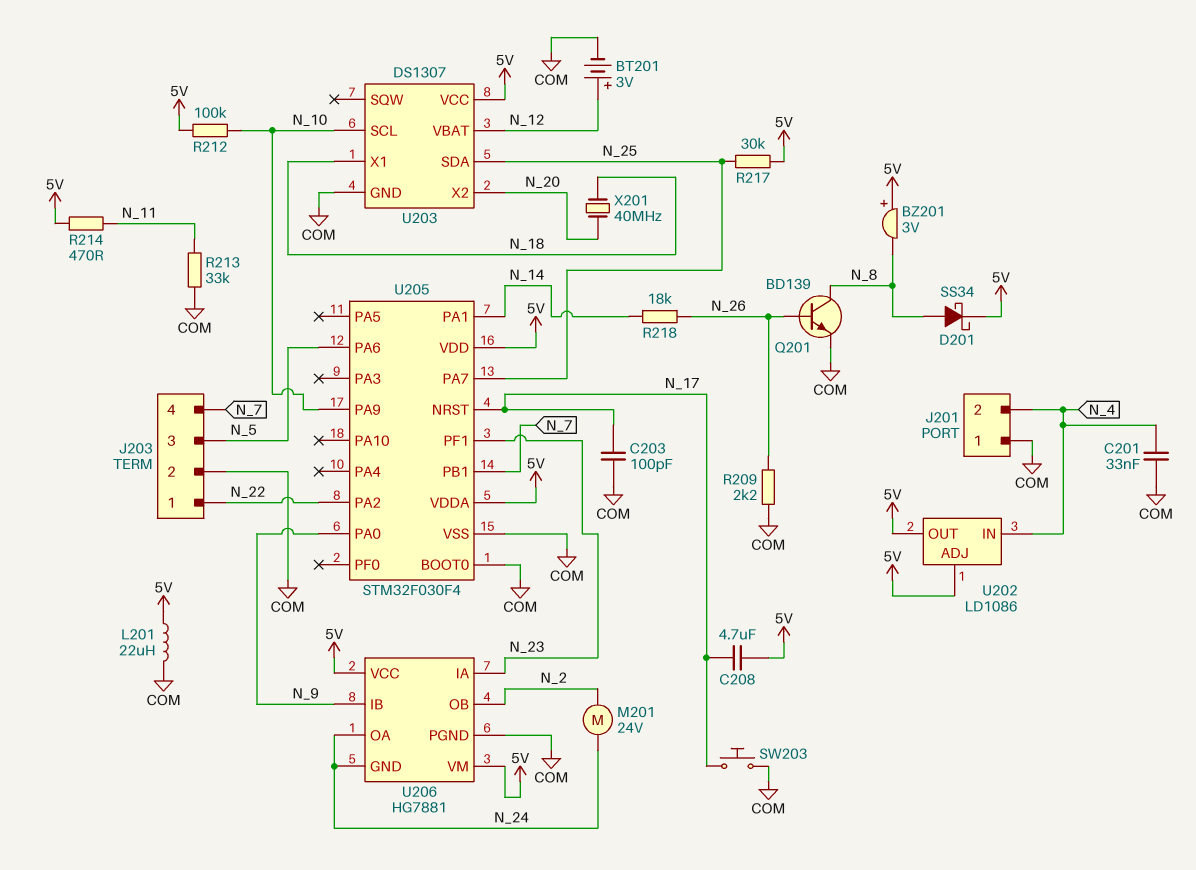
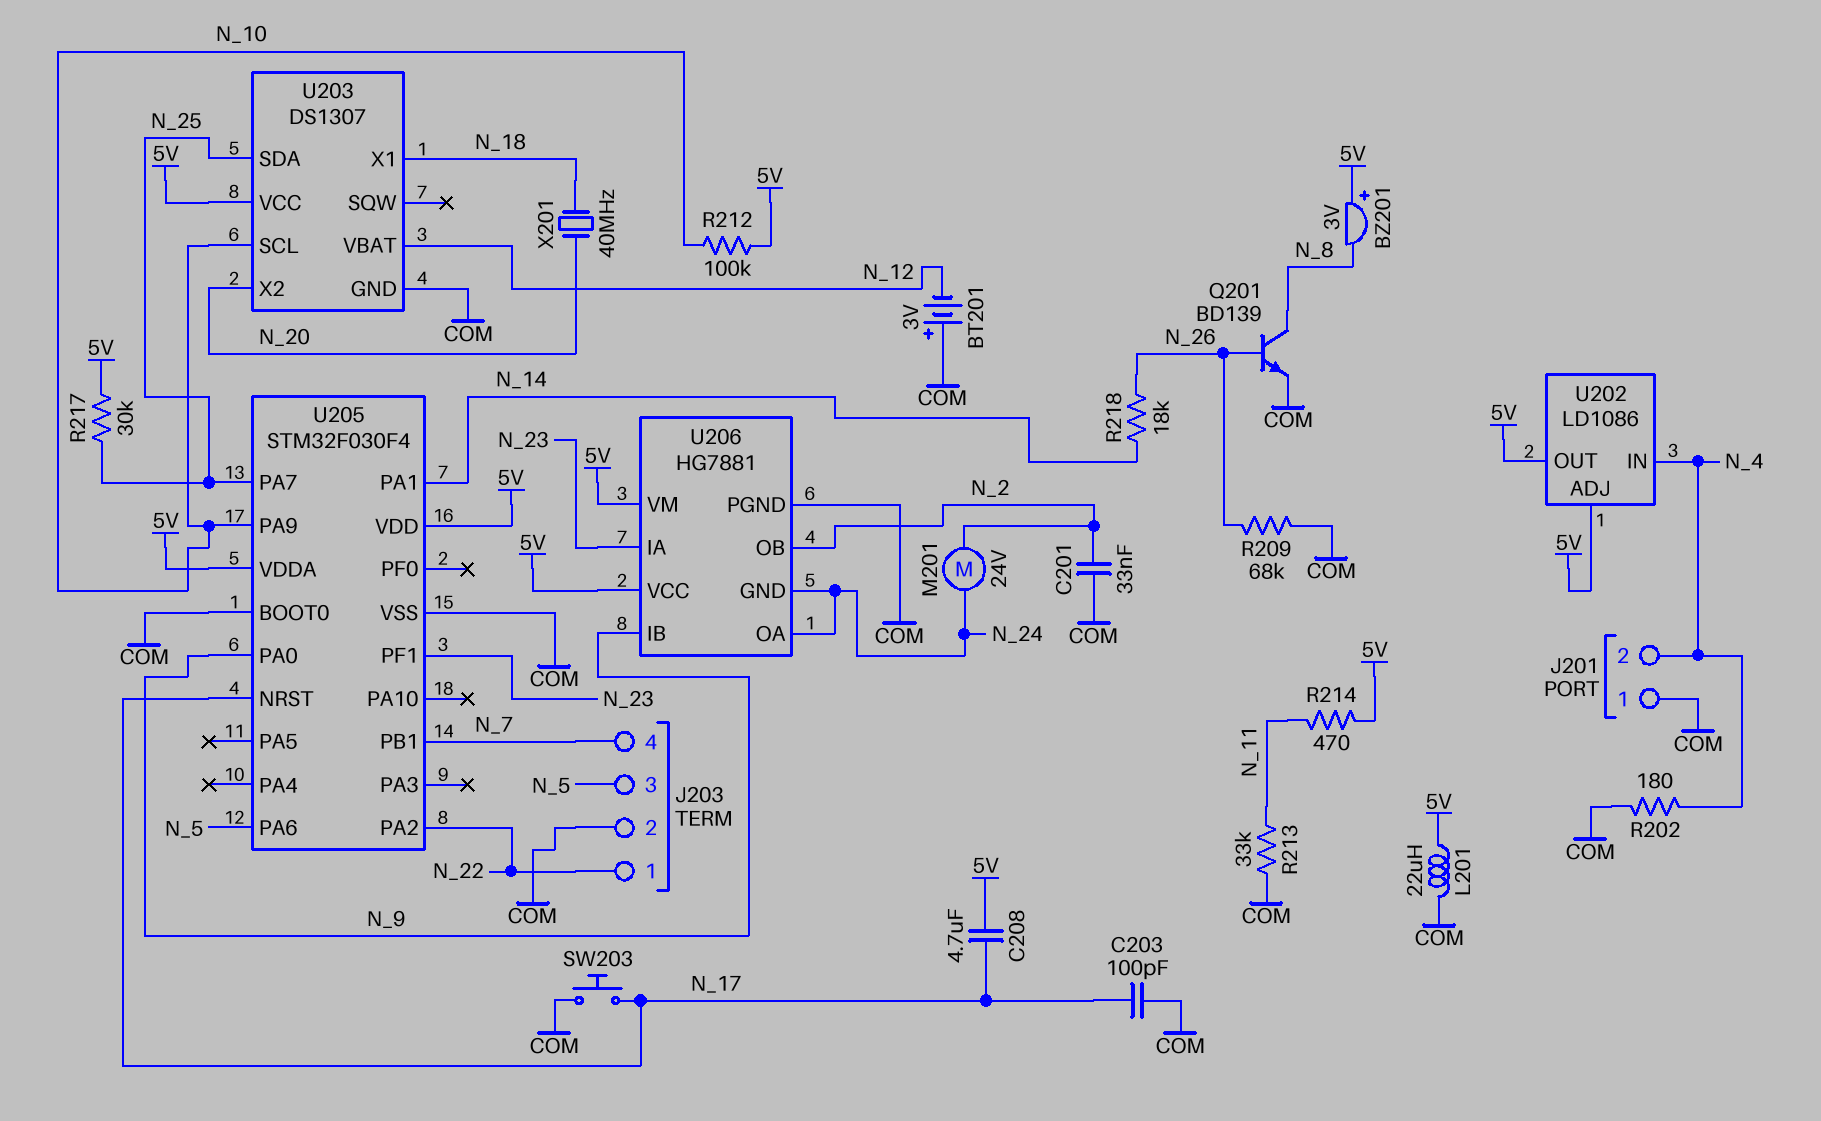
BT201: 3V (plus N_12, minus COM) -> 3V (plus COM, minus N_12)
C201: 33nF (COM, N_4) -> 33nF (COM, N_2)
D201: schottky SS34 (A N_8, K 5V) -> none
R202: none -> 180 (COM, N_4)
R209: 2.2k (COM, N_26) -> 68k (COM, N_26)

